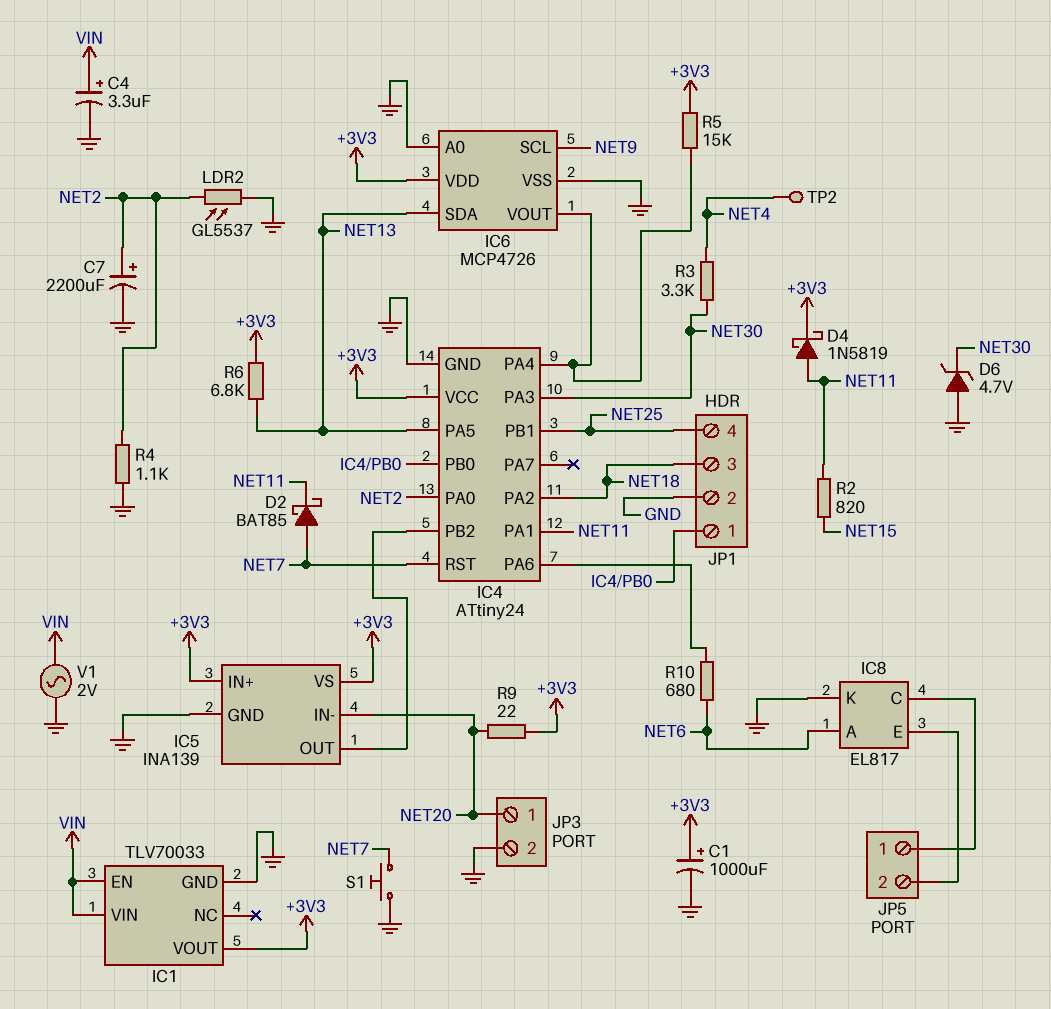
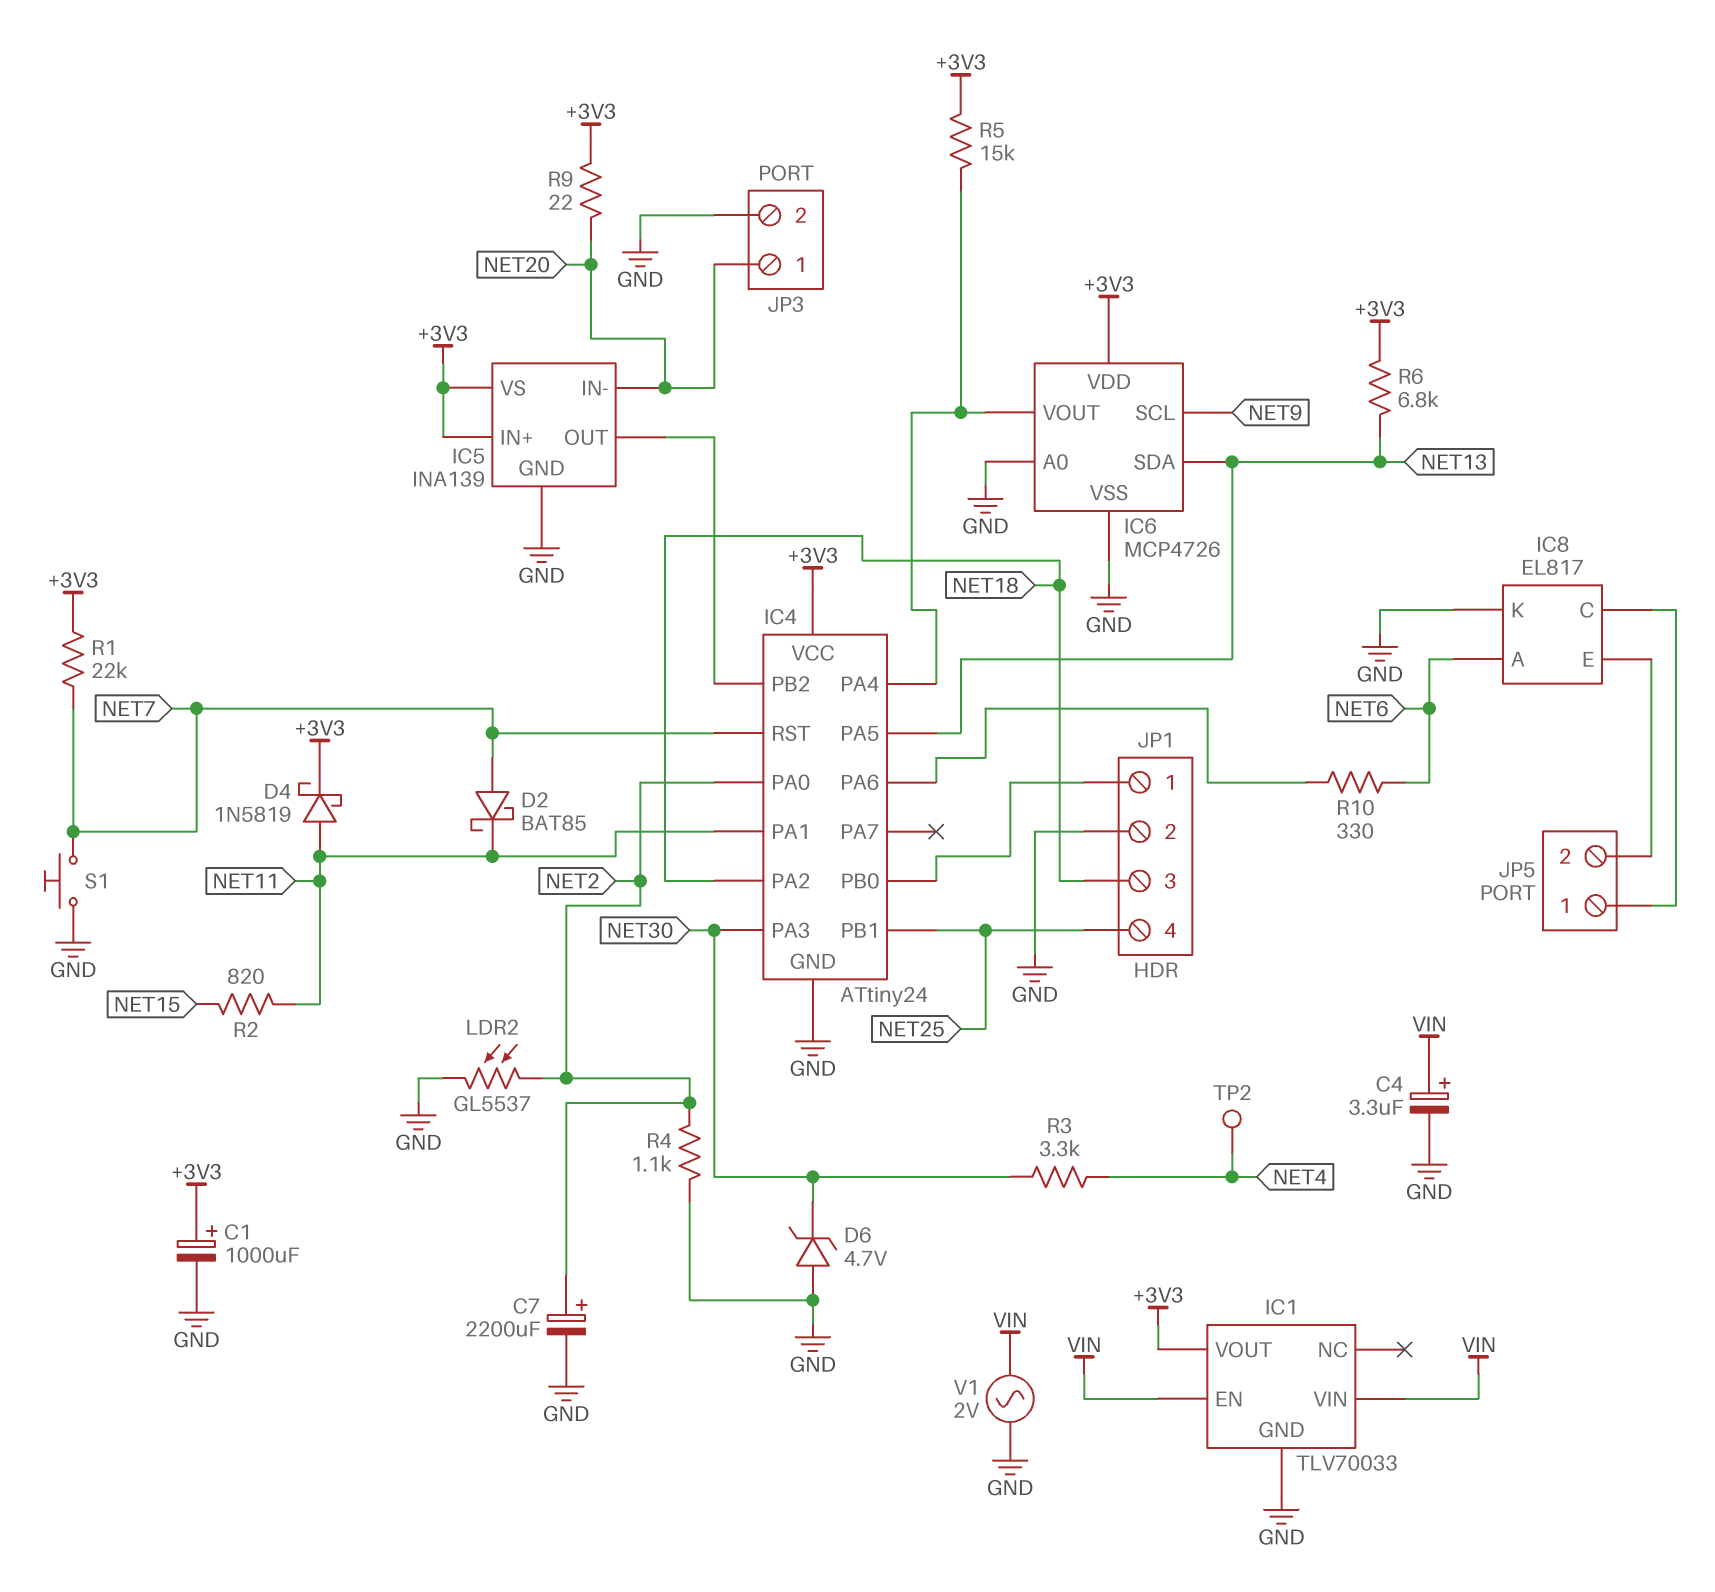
R1: none -> 22k (+3V3, NET7)
R10: 680 (IC4/PA6, NET6) -> 330 (IC4/PA6, NET6)

